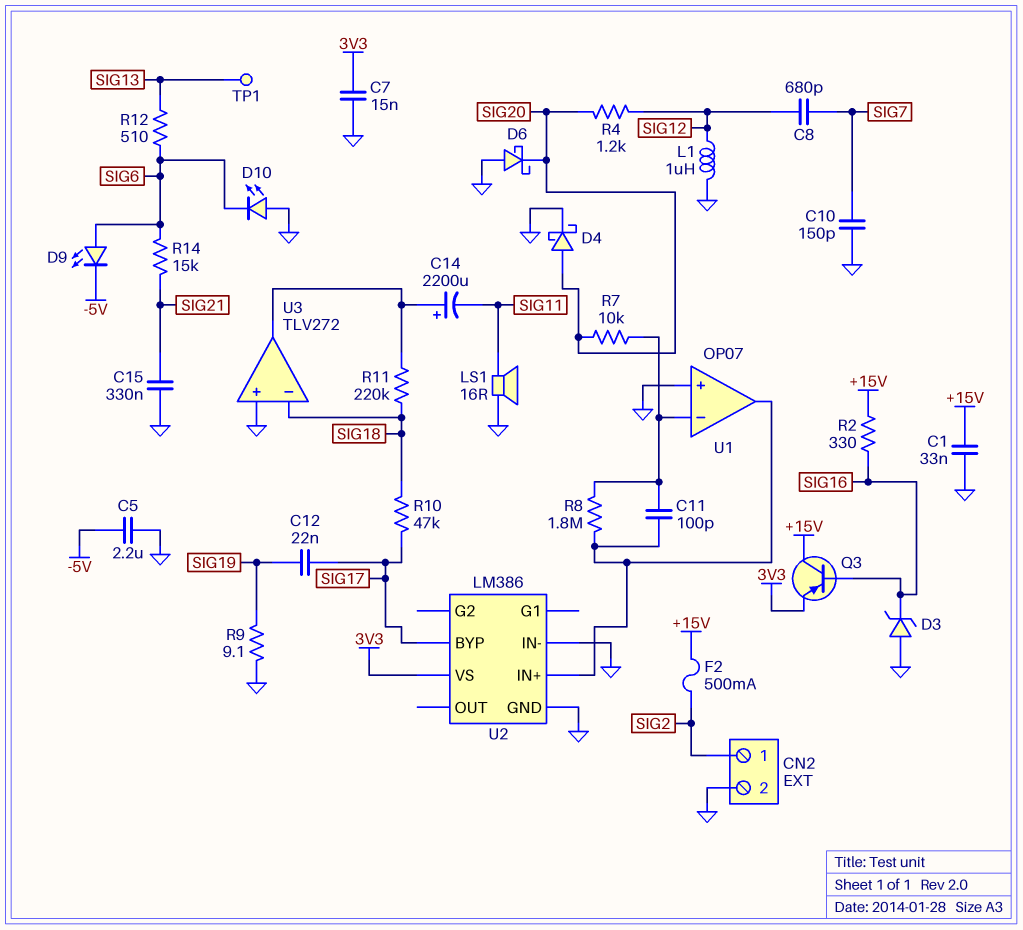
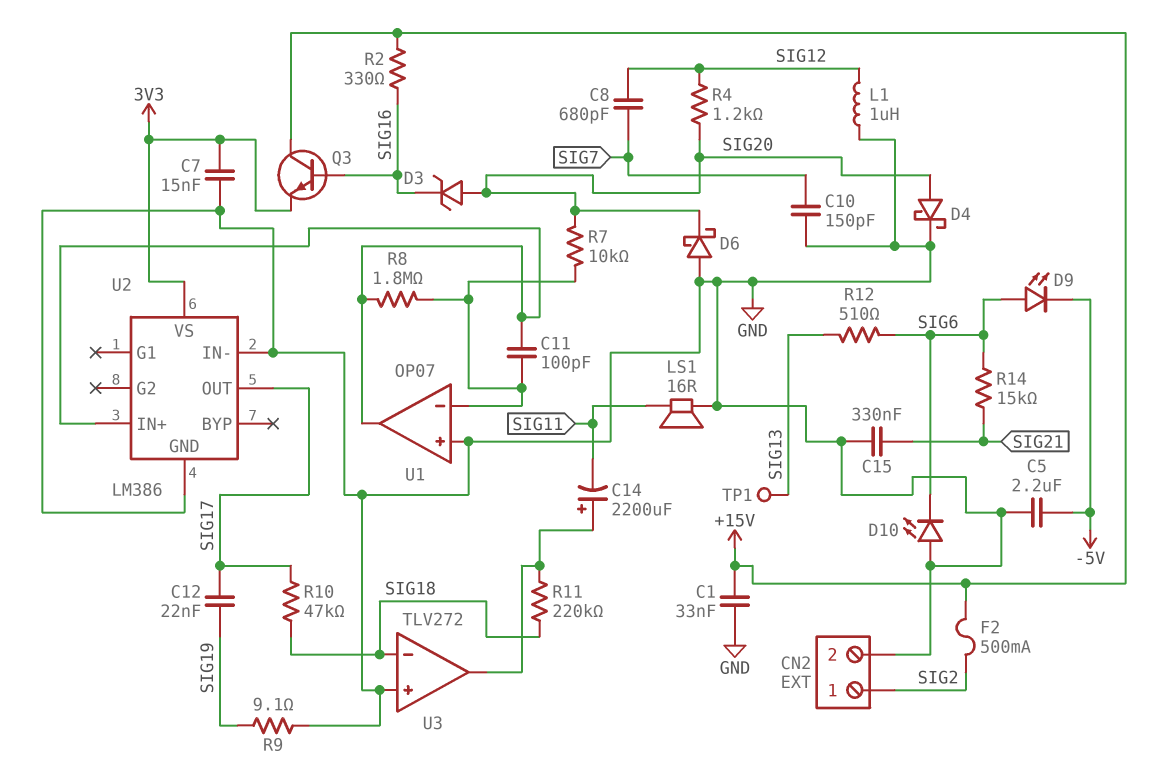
D3: zener (A GND, K SIG16) -> zener (A SIG20, K SIG16)
Q3: PNP (B SIG16, C +15V, E 3V3) -> NPN (B SIG16, C +15V, E 3V3)
U2 pin BYP: SIG17 -> none
U2 pin OUT: none -> SIG17

